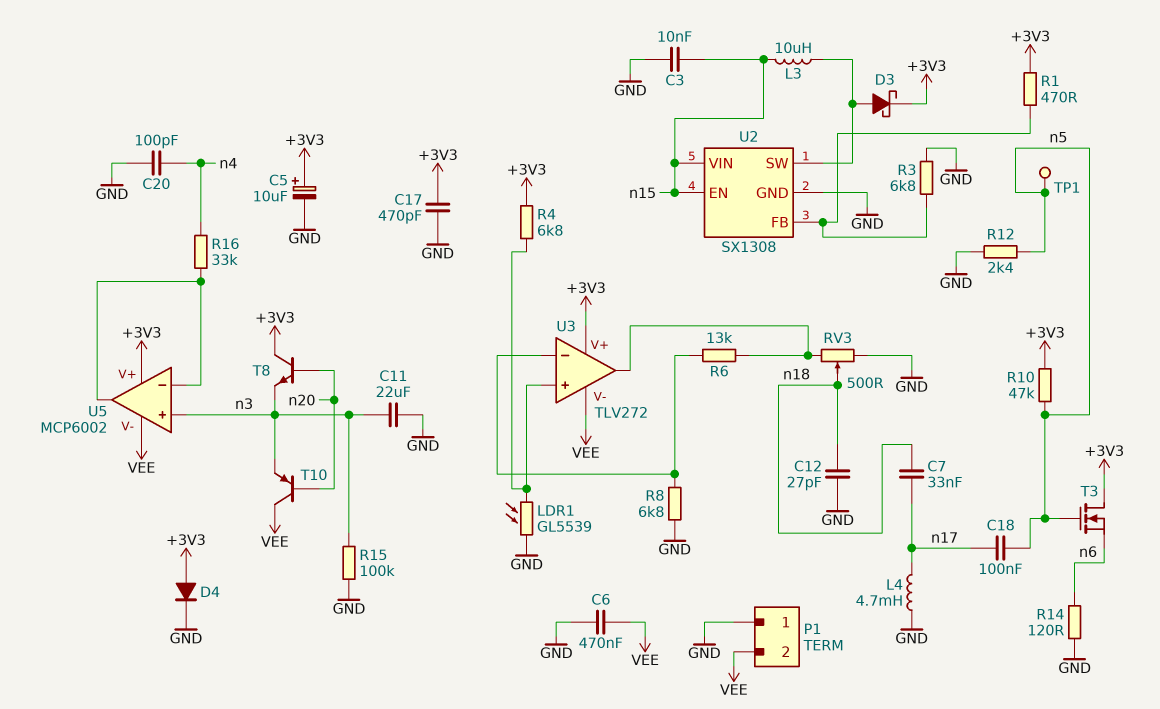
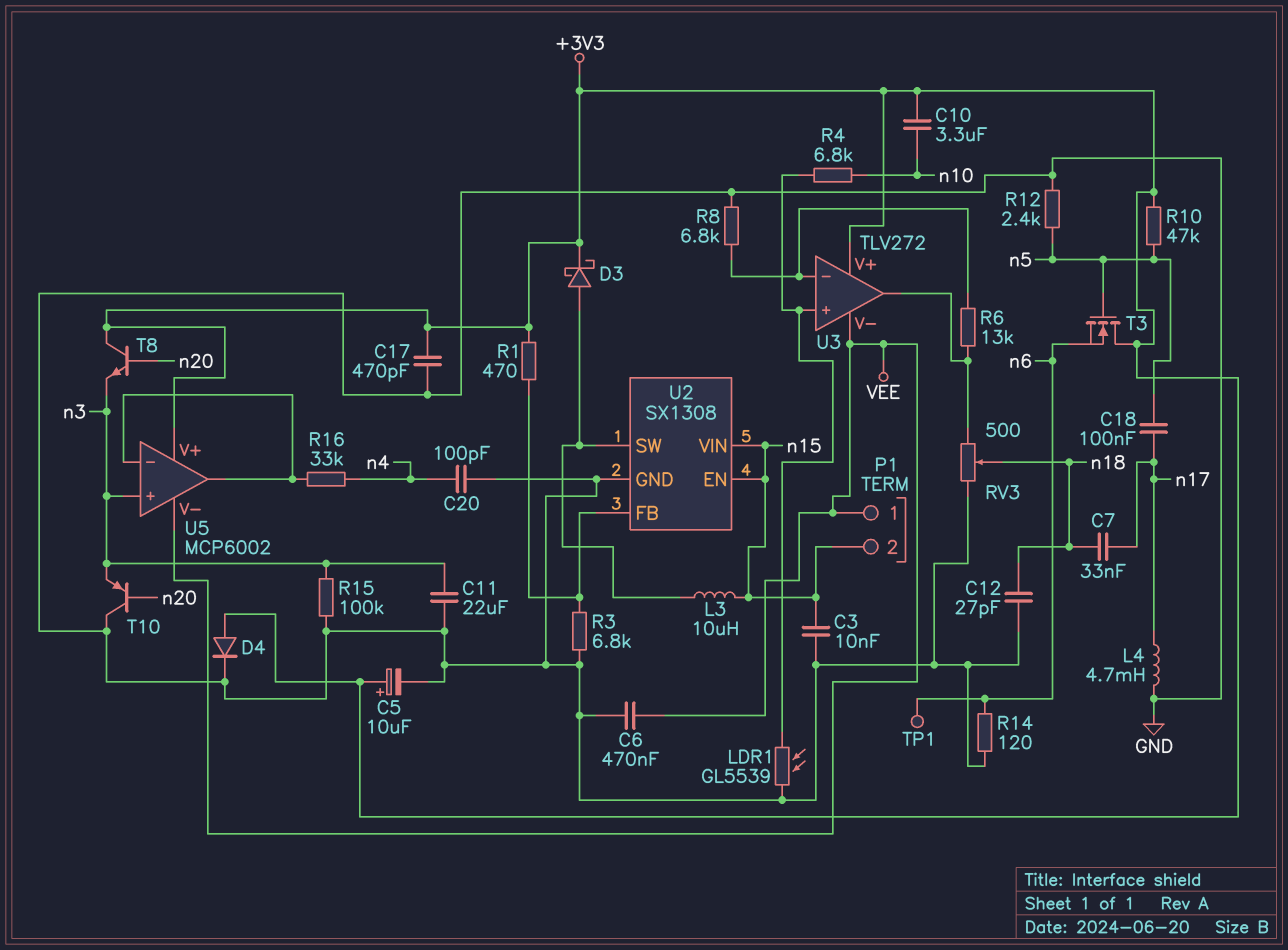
C10: none -> 3.3uF (+3V3, n10)
P1 pin 1: GND -> VEE
P1 pin 2: VEE -> n15
R4: 6.8k (+3V3, U3/in+) -> 6.8k (U3/in+, n10)
T10: PNP (B n20, C VEE, E n3) -> PNP (B n20, C GND, E n3)
TP1: test point (n5) -> test point (n6)

